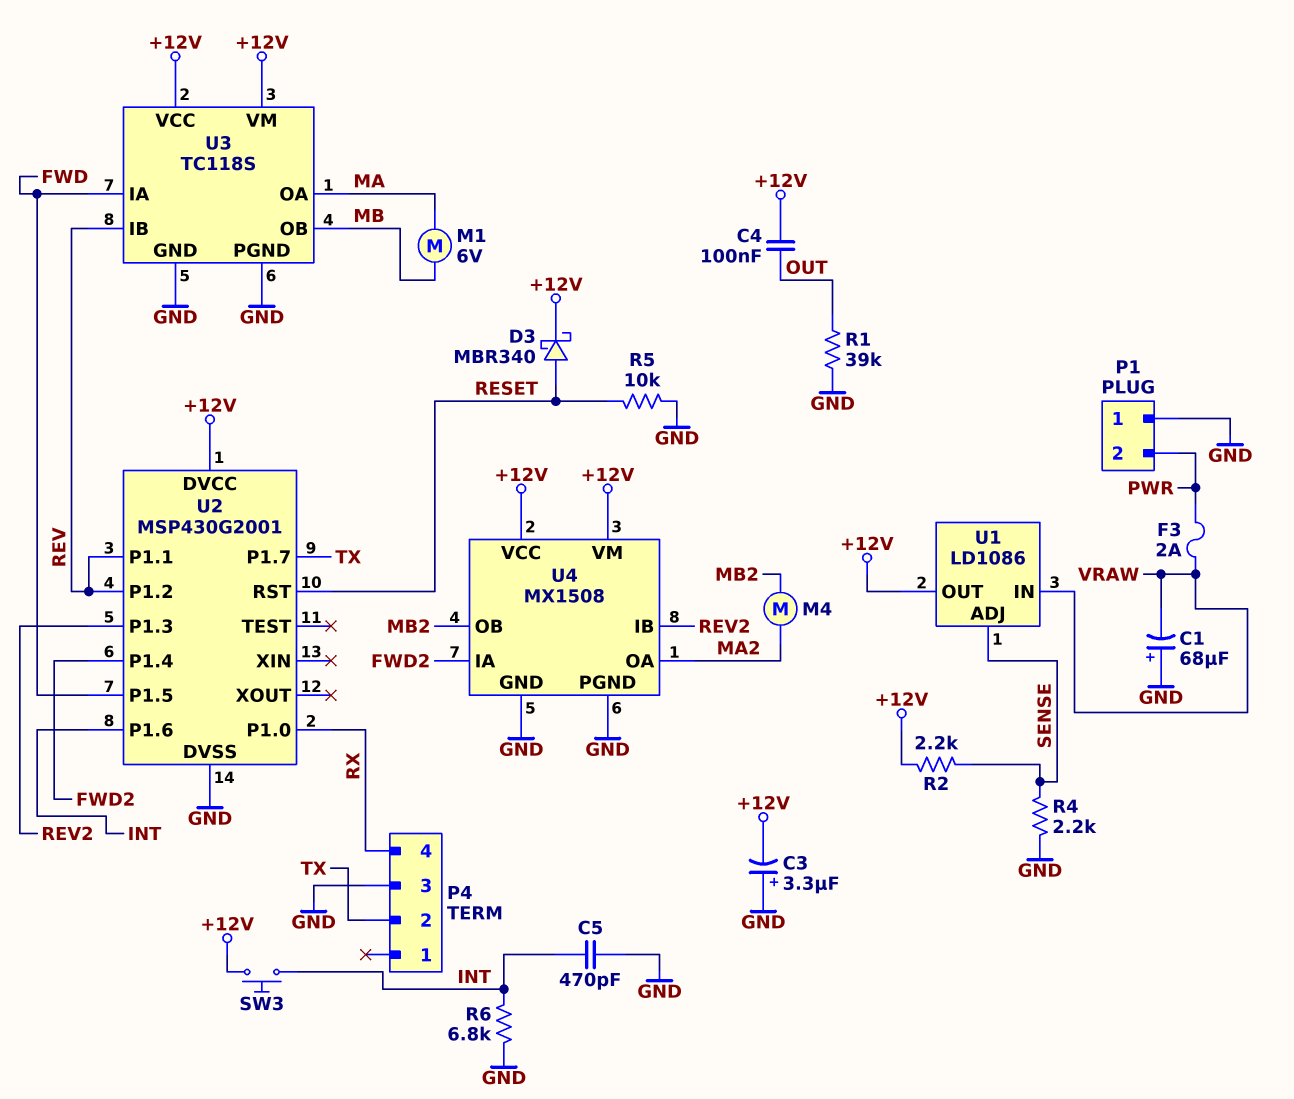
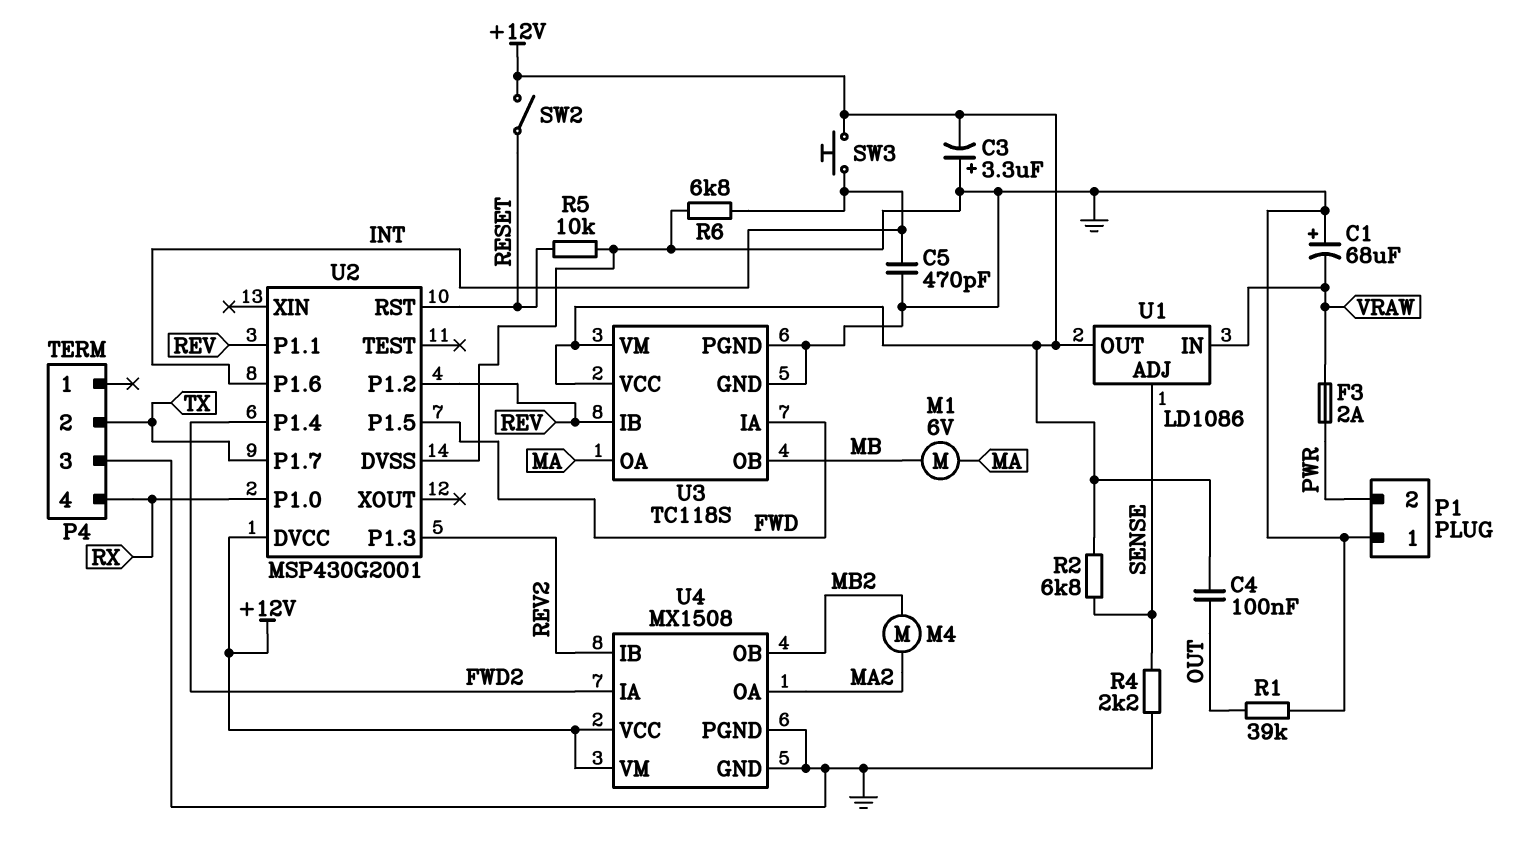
D3: schottky MBR340 (A RESET, K +12V) -> none
R2: 2.2k (+12V, SENSE) -> 6.8k (+12V, SENSE)
SW2: none -> switch (+12V, RESET)

